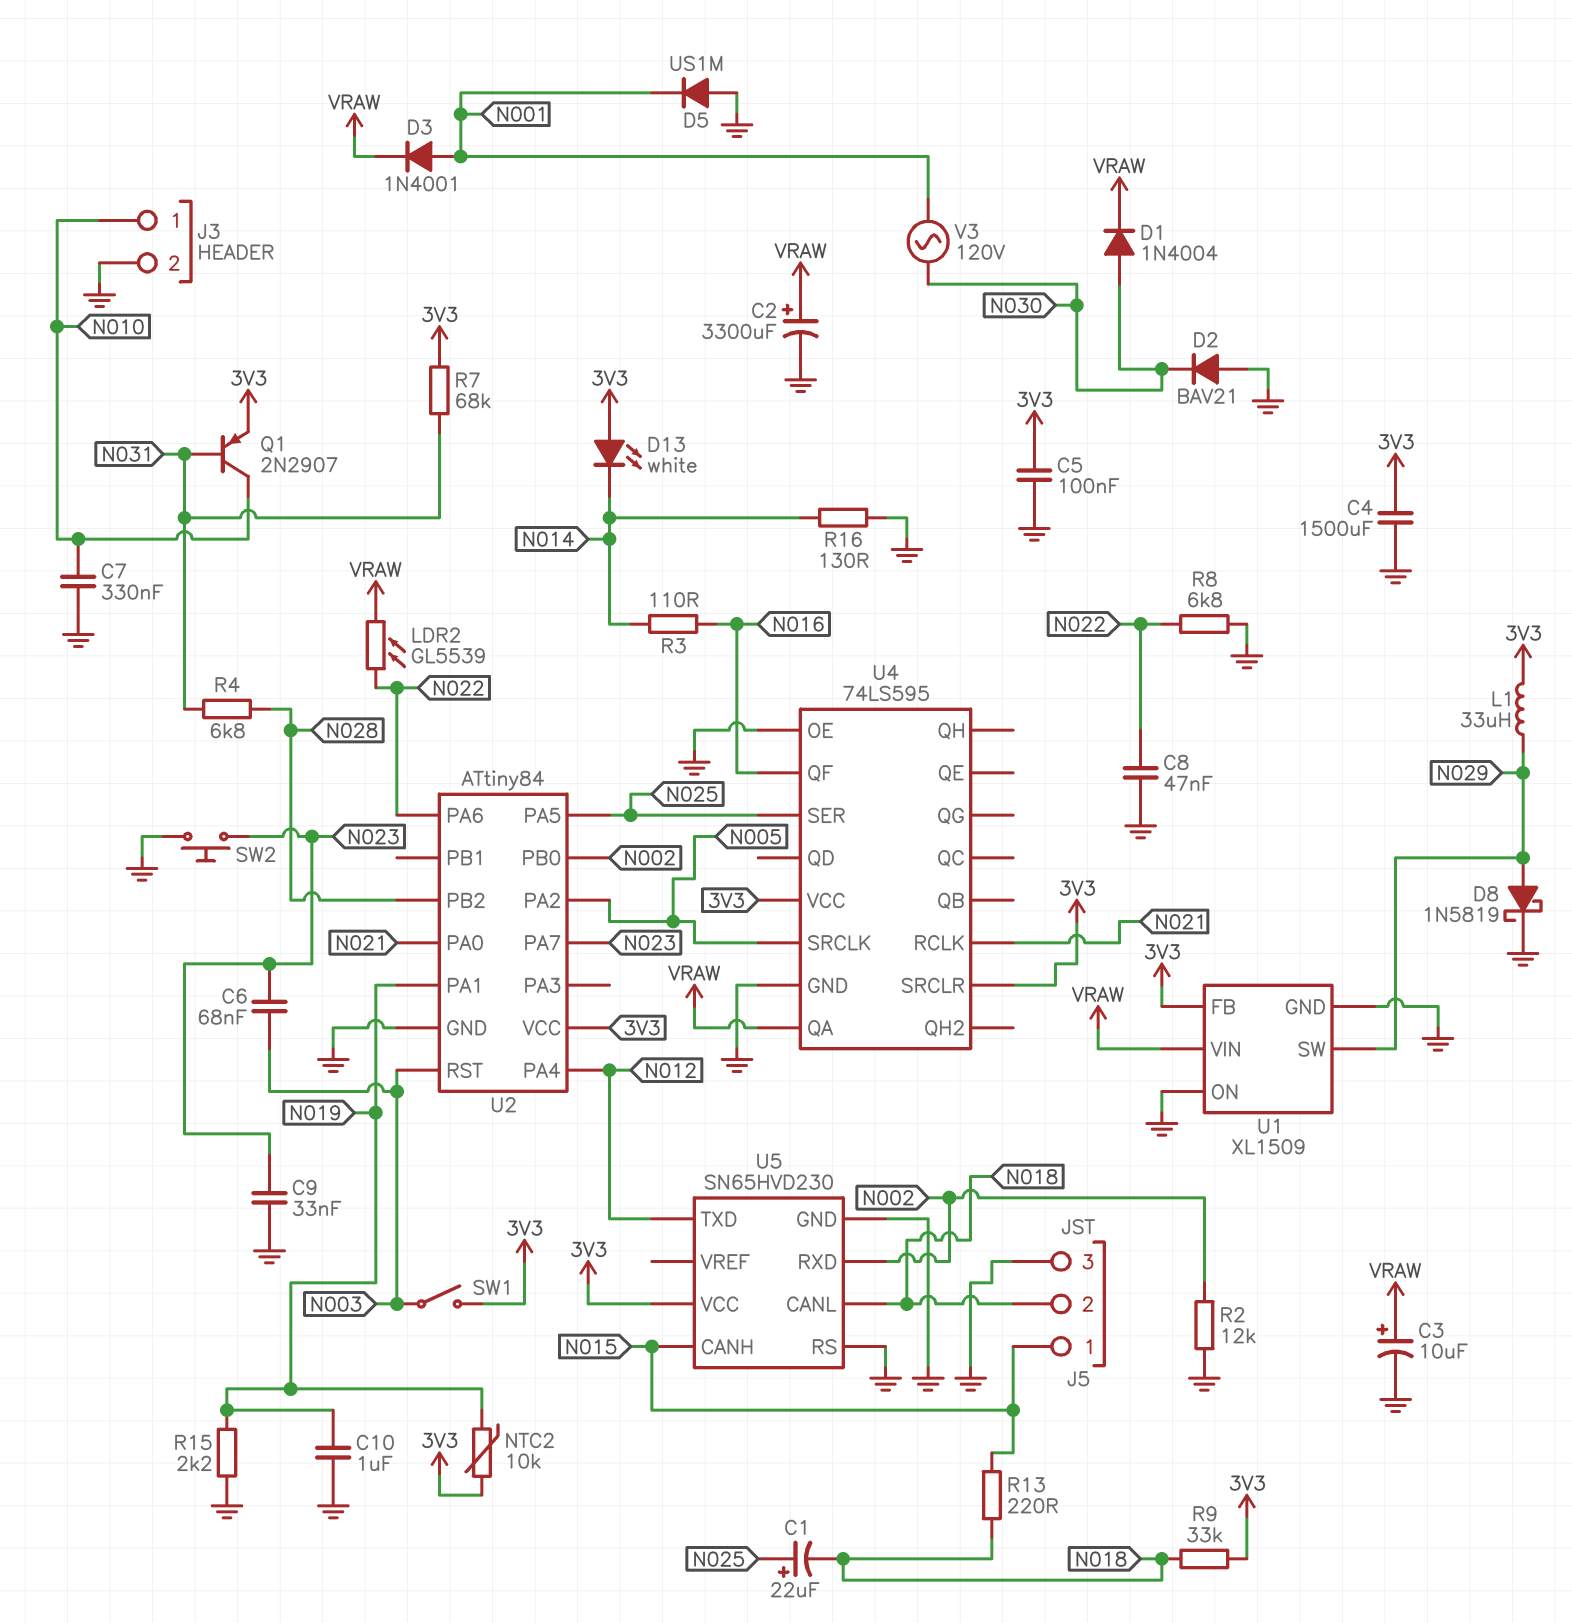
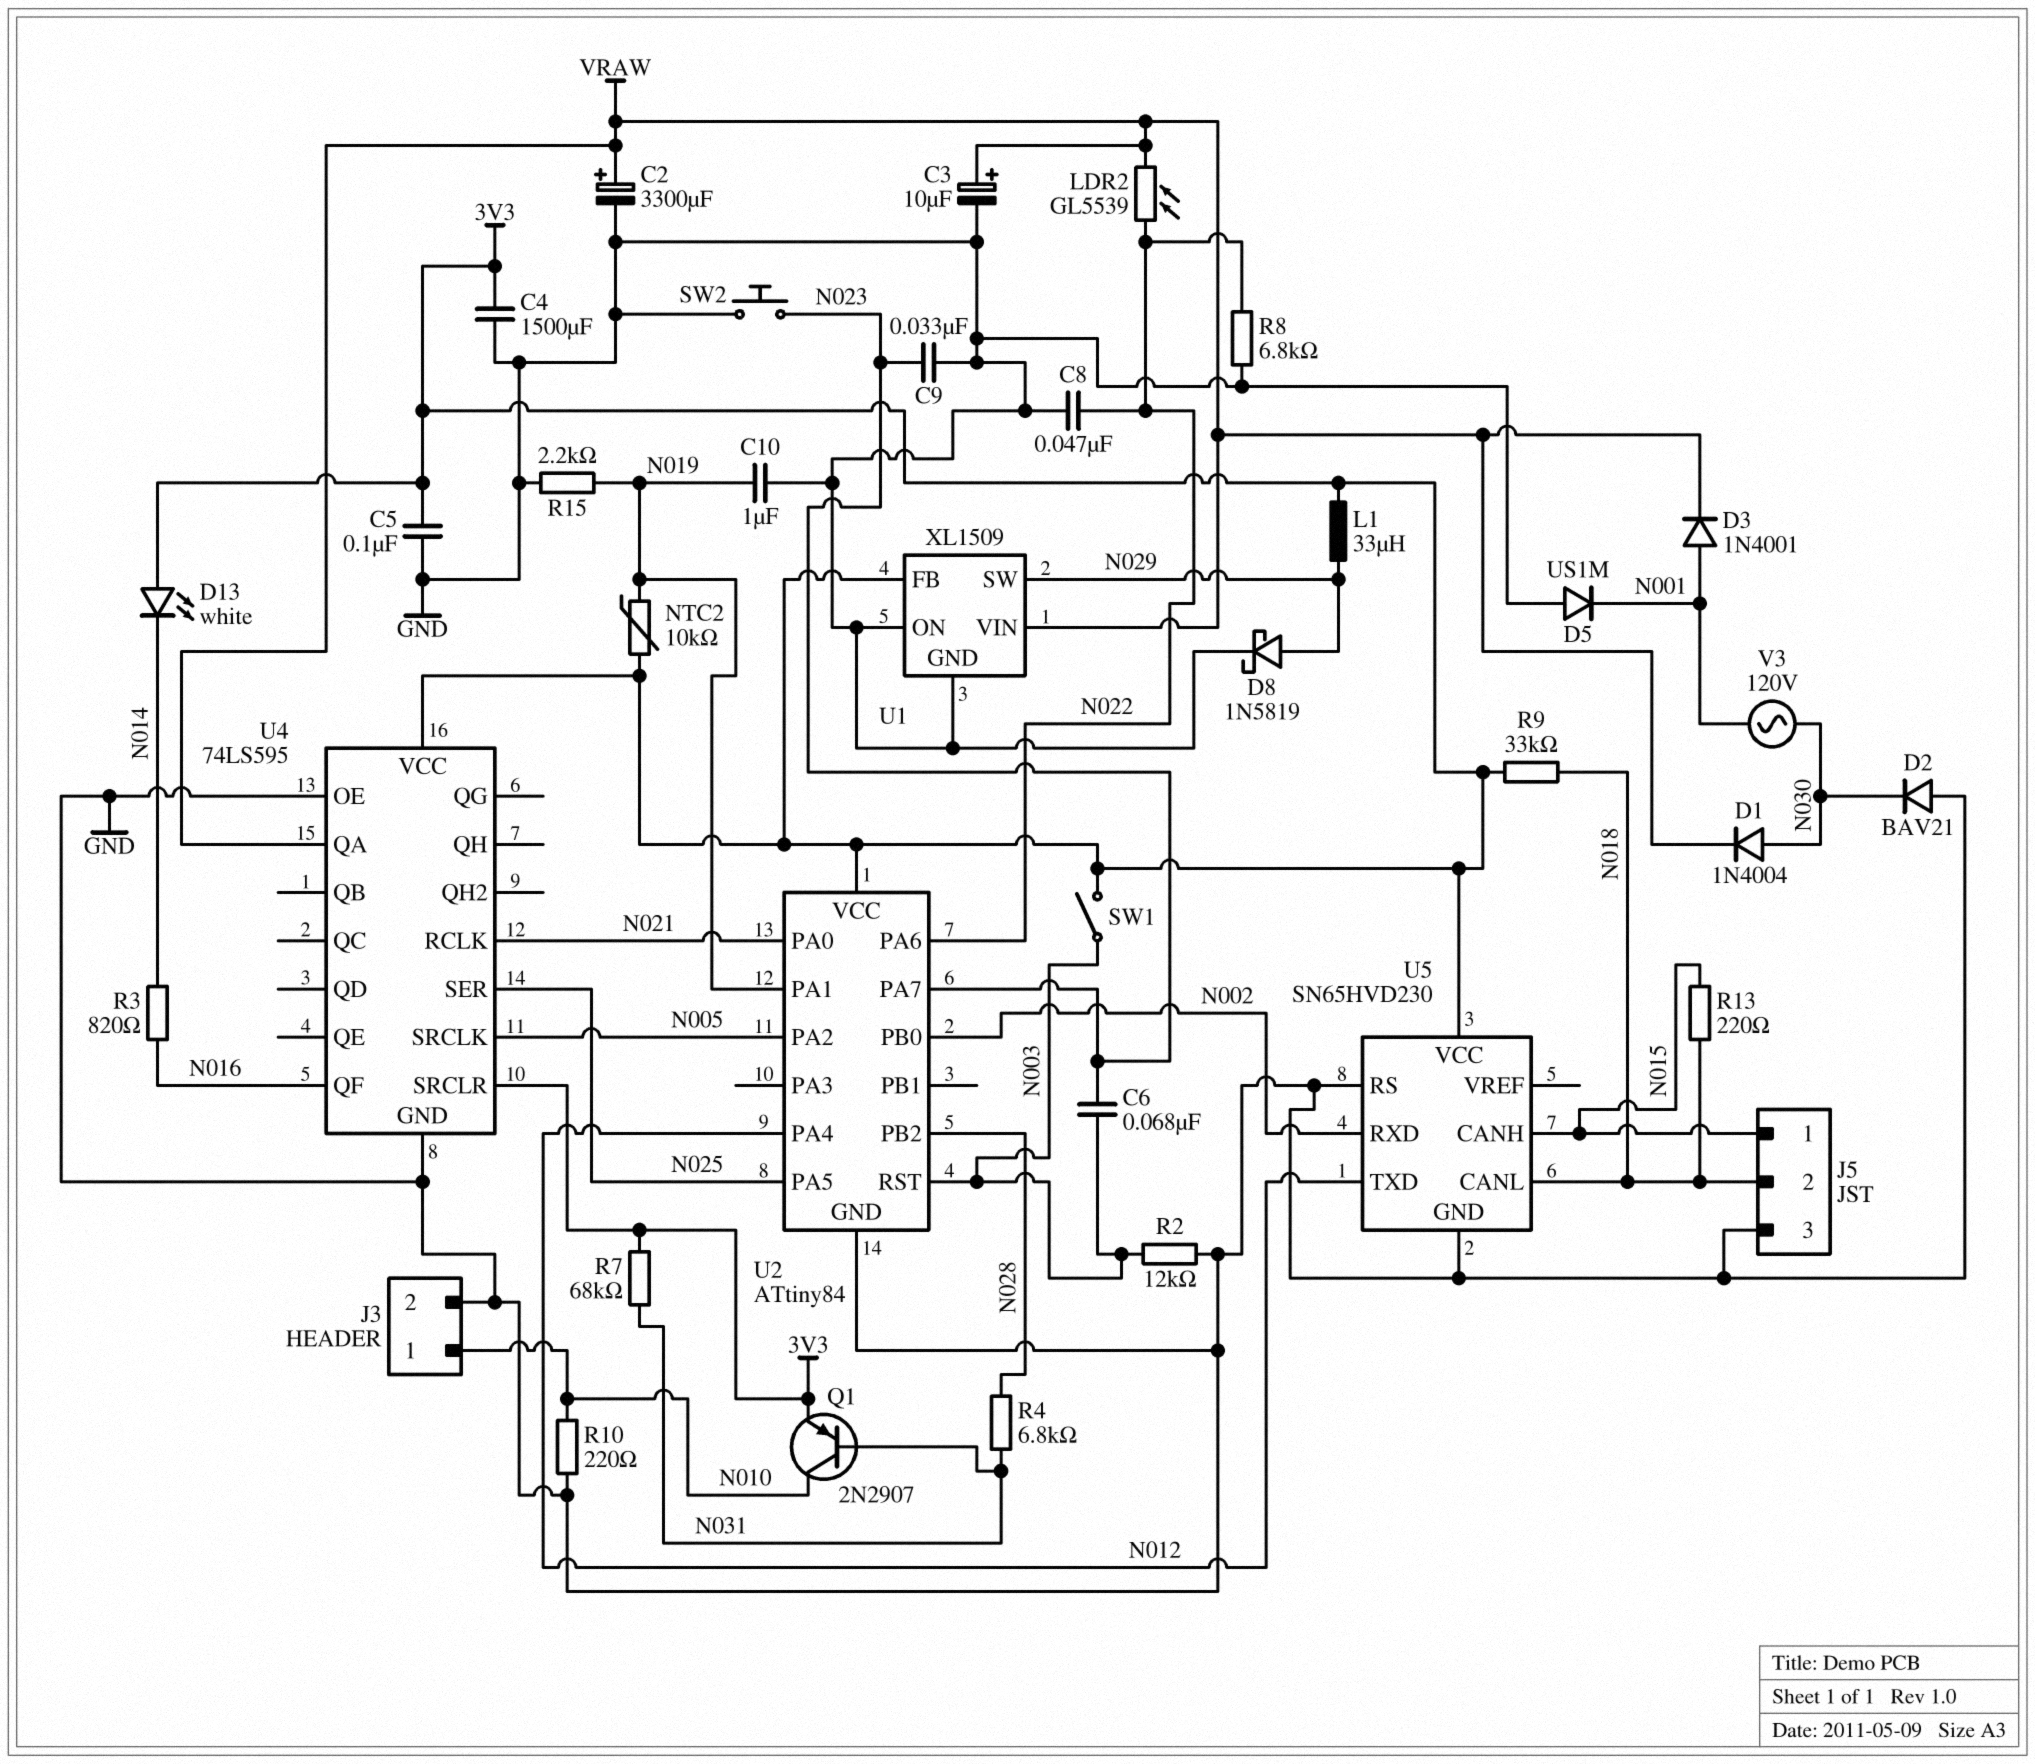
C1: 22uF (plus N025, minus N018) -> none
C7: 330nF (GND, N010) -> none
R2: 12k (GND, N002) -> 12k (GND, N003)
R3: 110 (N014, N016) -> 820 (N014, N016)
R10: none -> 220 (GND, N010)
R16: 130 (GND, N014) -> none

